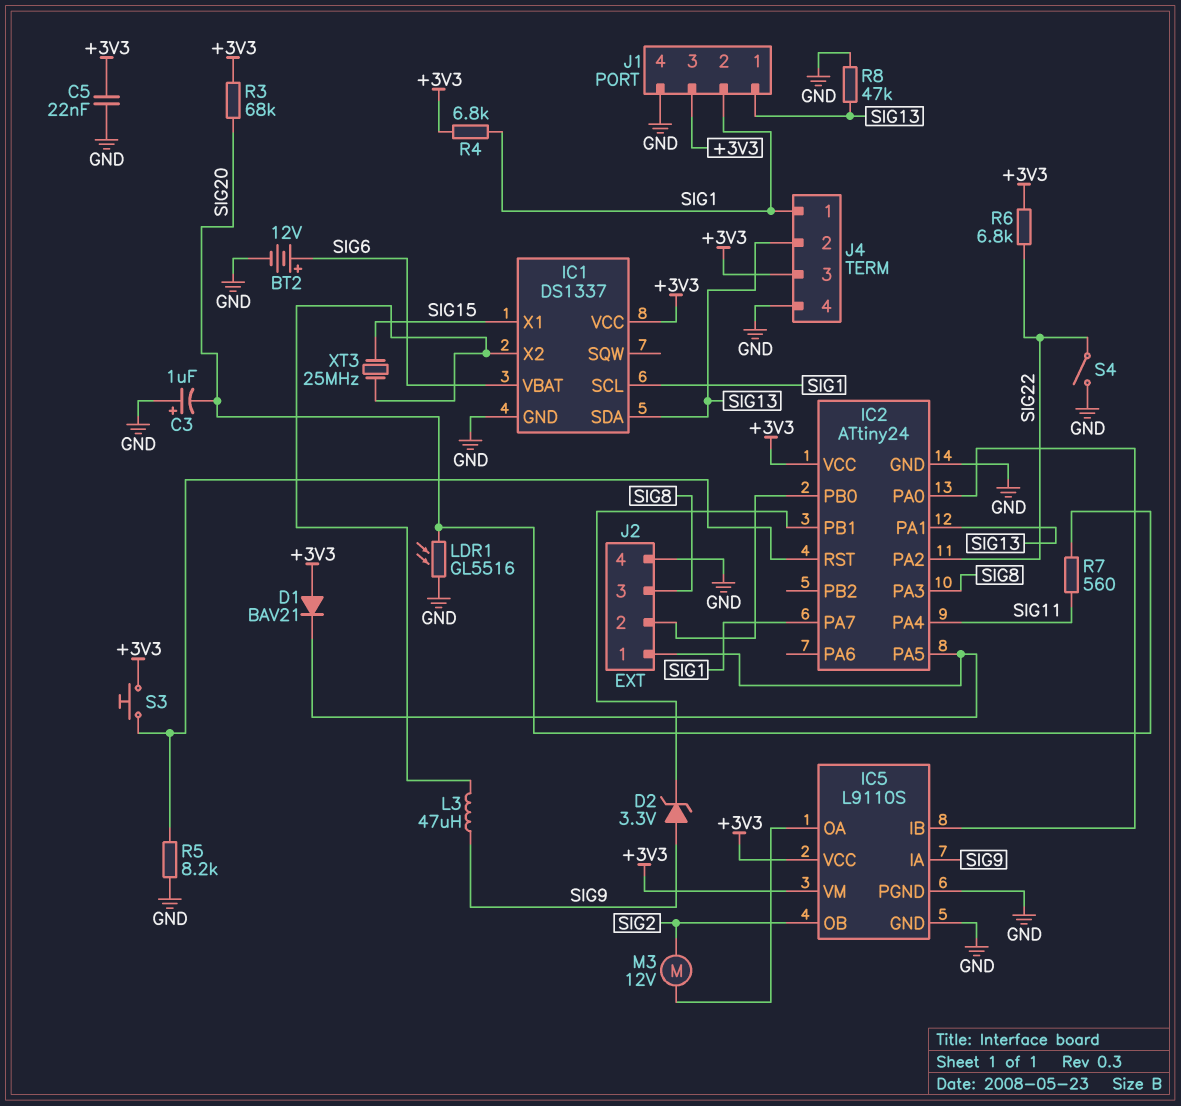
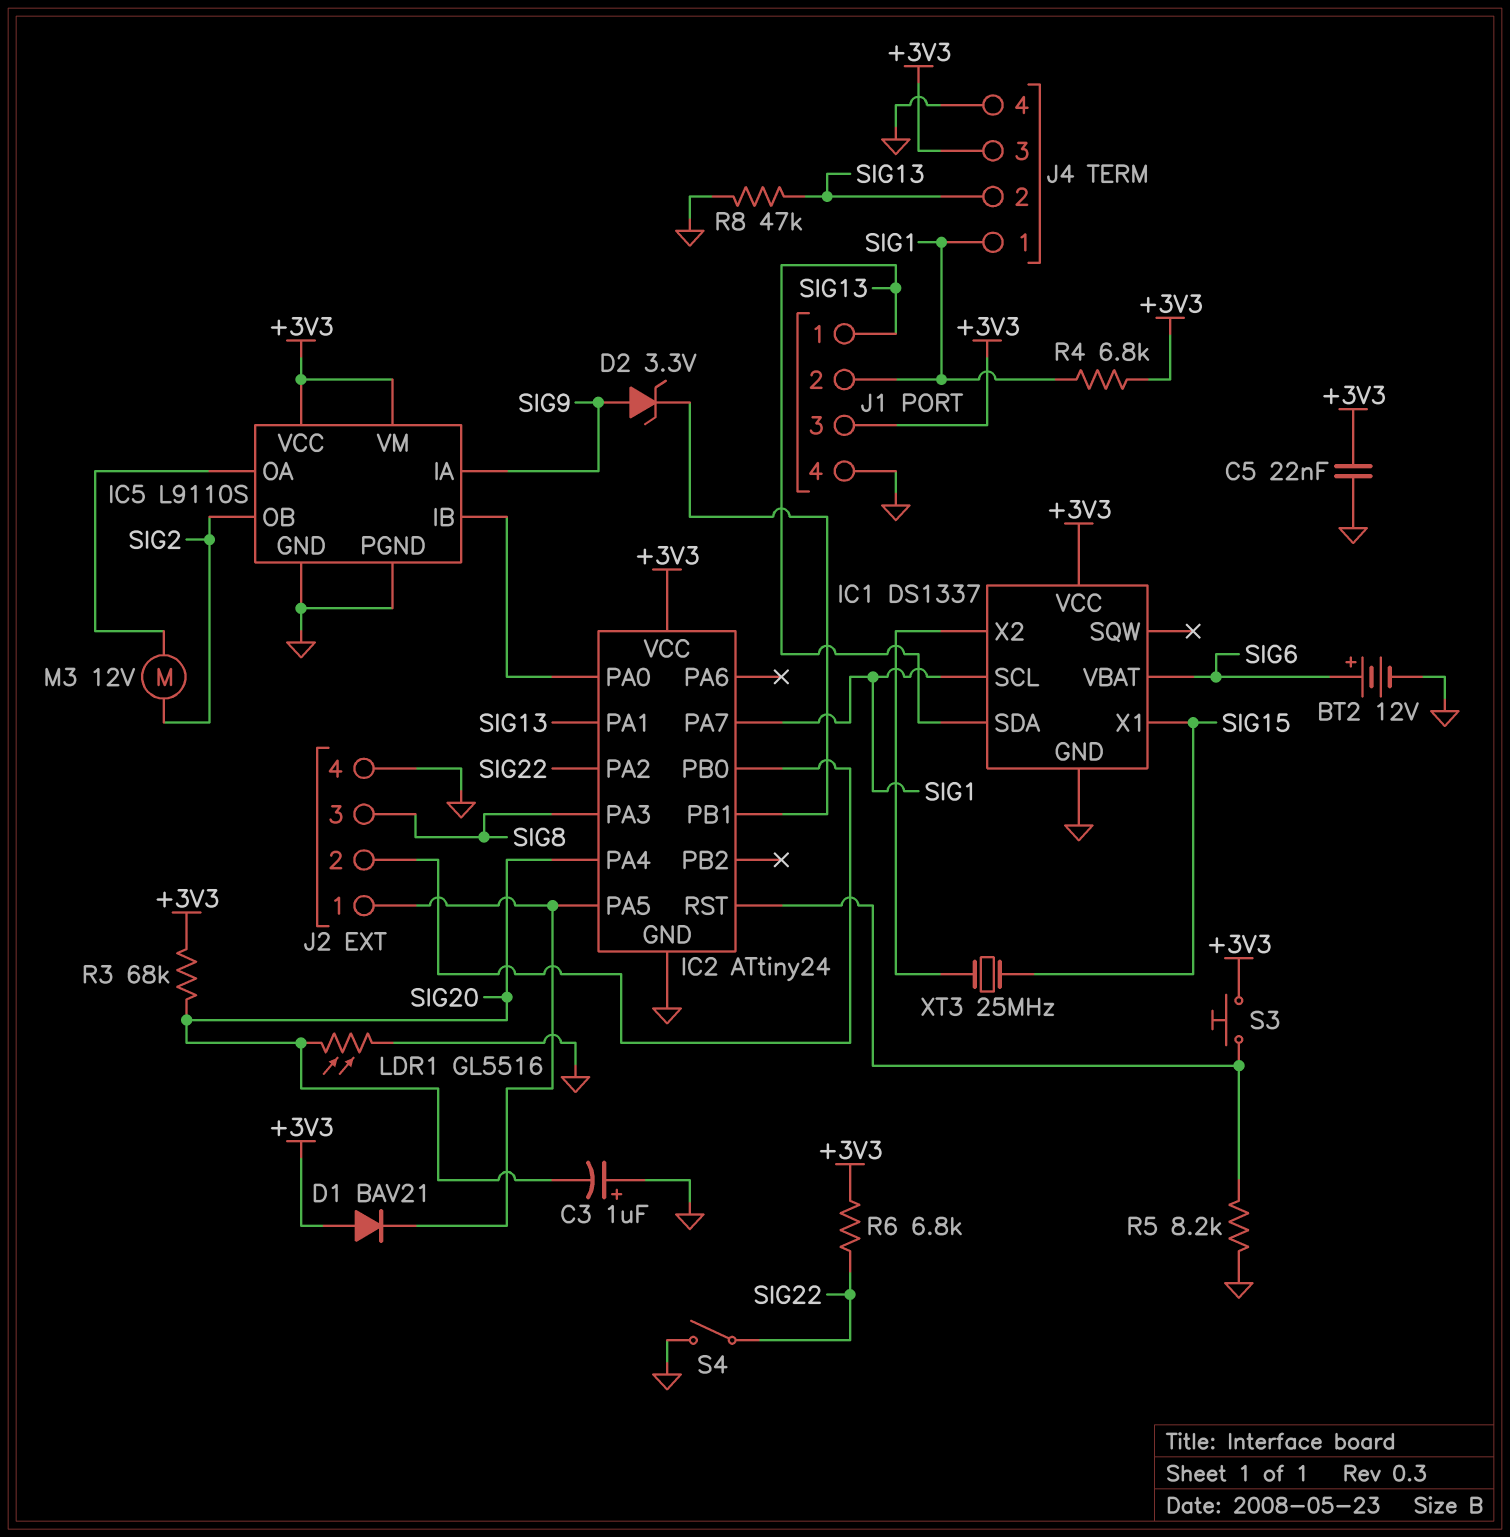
IC2 pin PA4: SIG11 -> SIG20
L3: 47uH (IC1/X2, SIG9) -> none
R7: 560 (SIG11, SIG20) -> none

